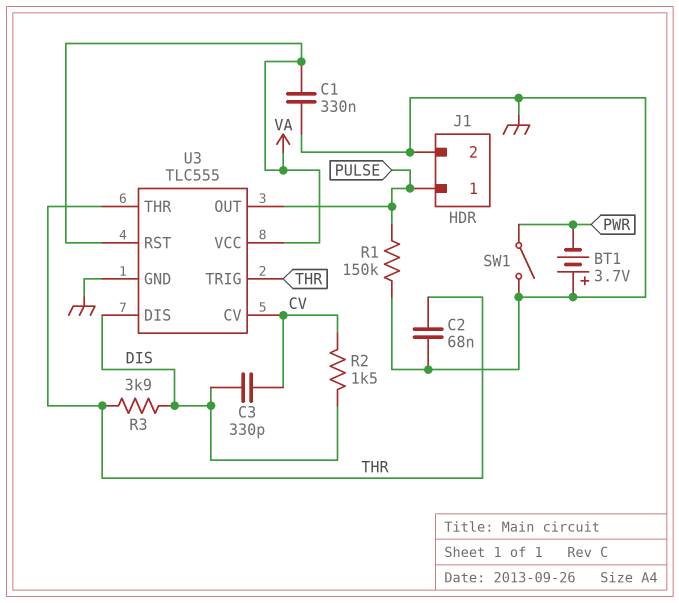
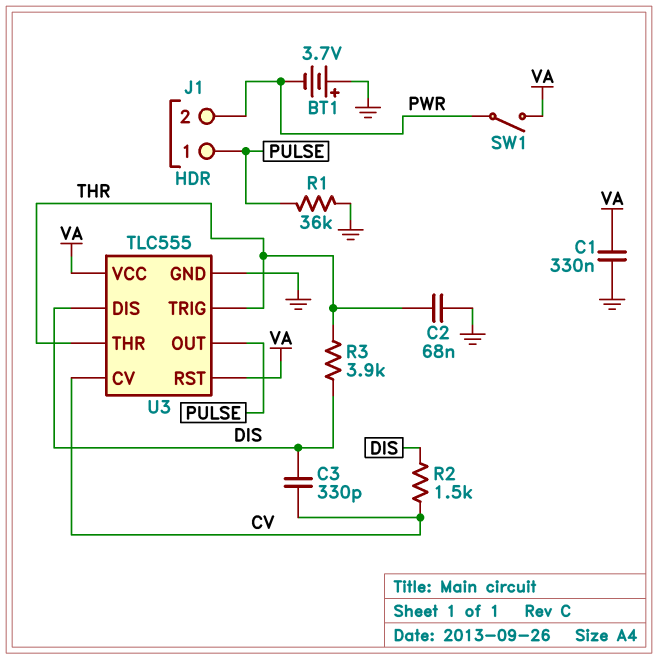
J1 pin 2: GND -> PWR
R1: 150k (GND, PULSE) -> 36k (GND, PULSE)
SW1: switch (GND, PWR) -> switch (PWR, VA)

